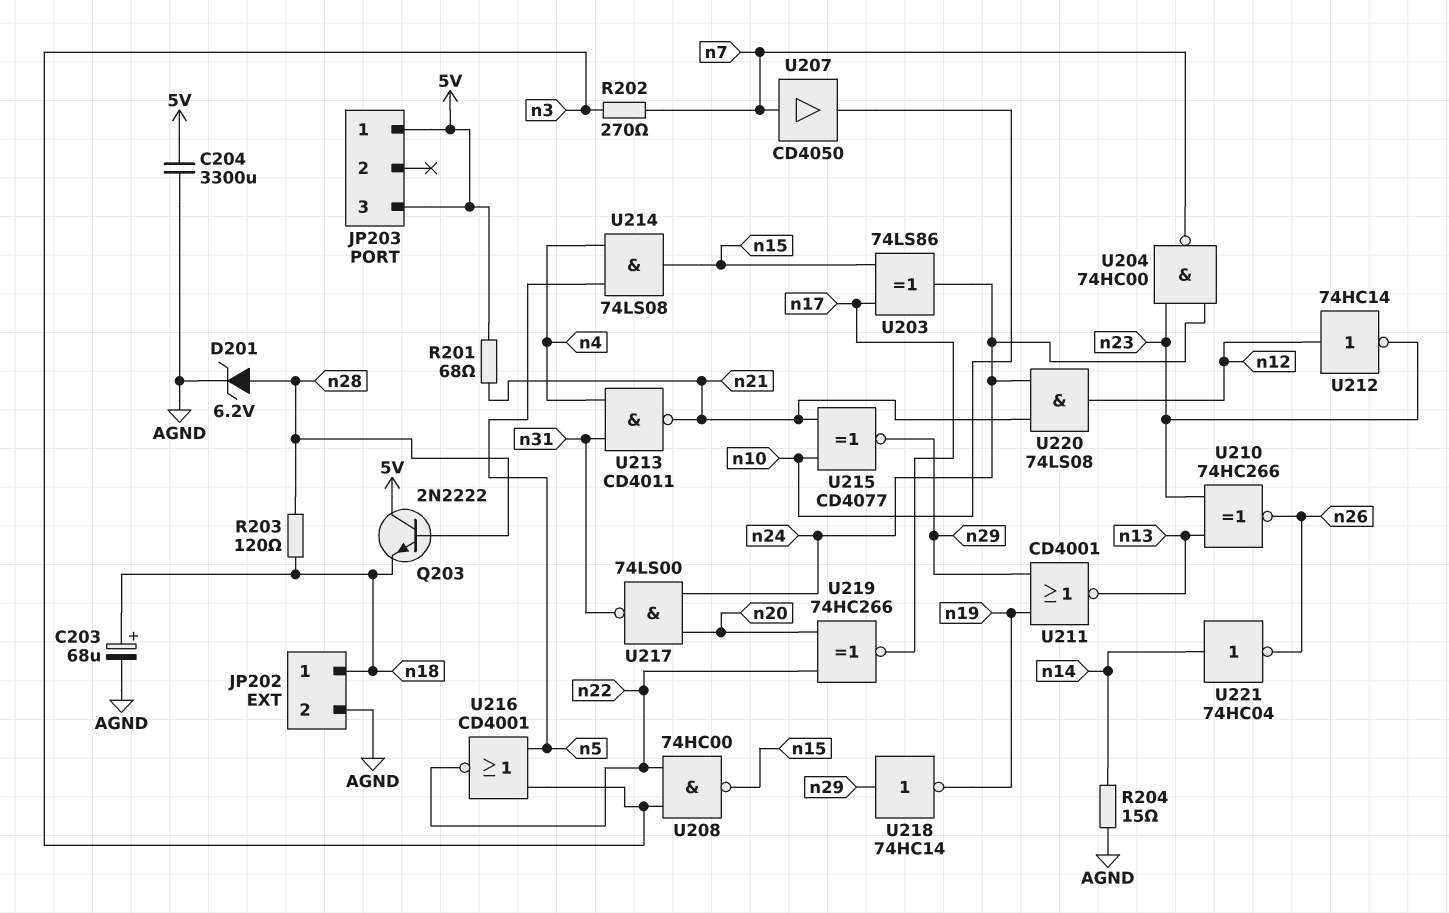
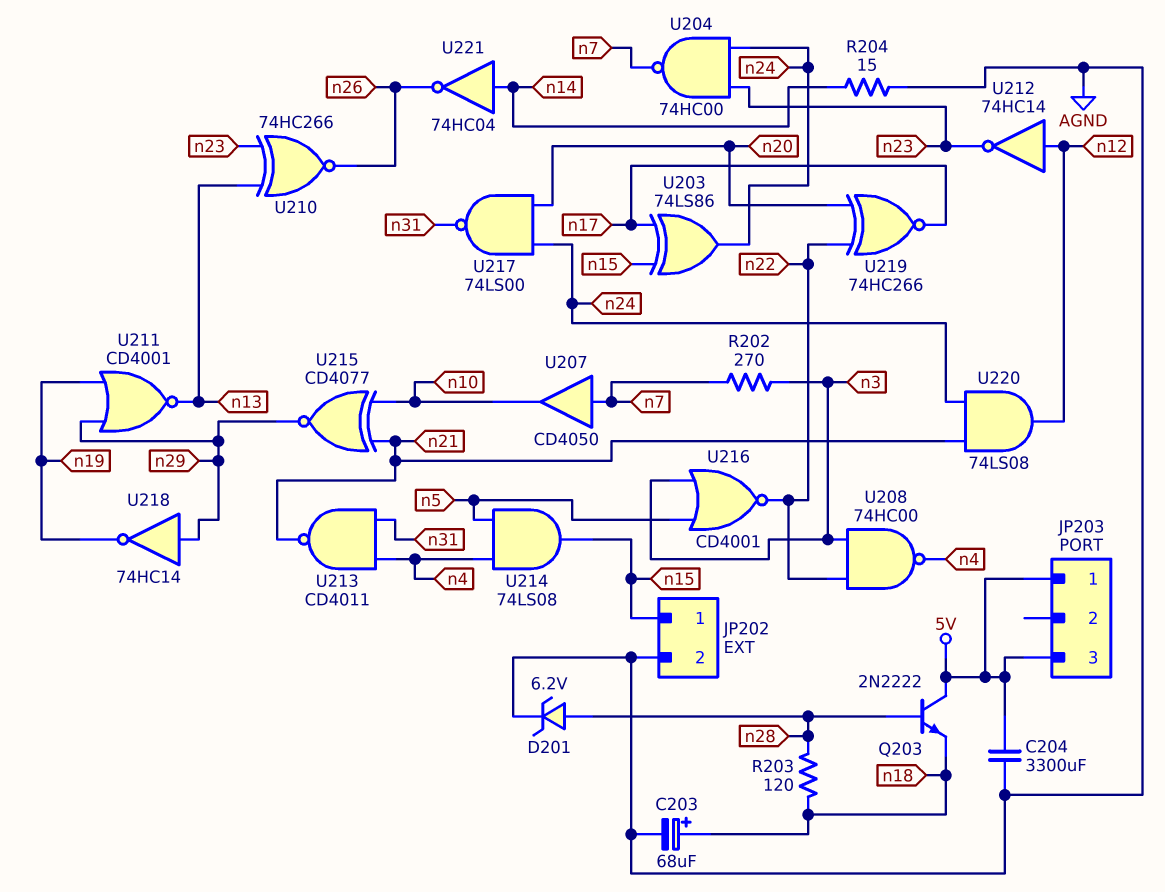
JP202 pin 1: n18 -> n15
R201: 68 (5V, n21) -> none
U208: NAND 74HC00 (in n3, in n22, out n15) -> NAND 74HC00 (in n3, in n22, out n4)

